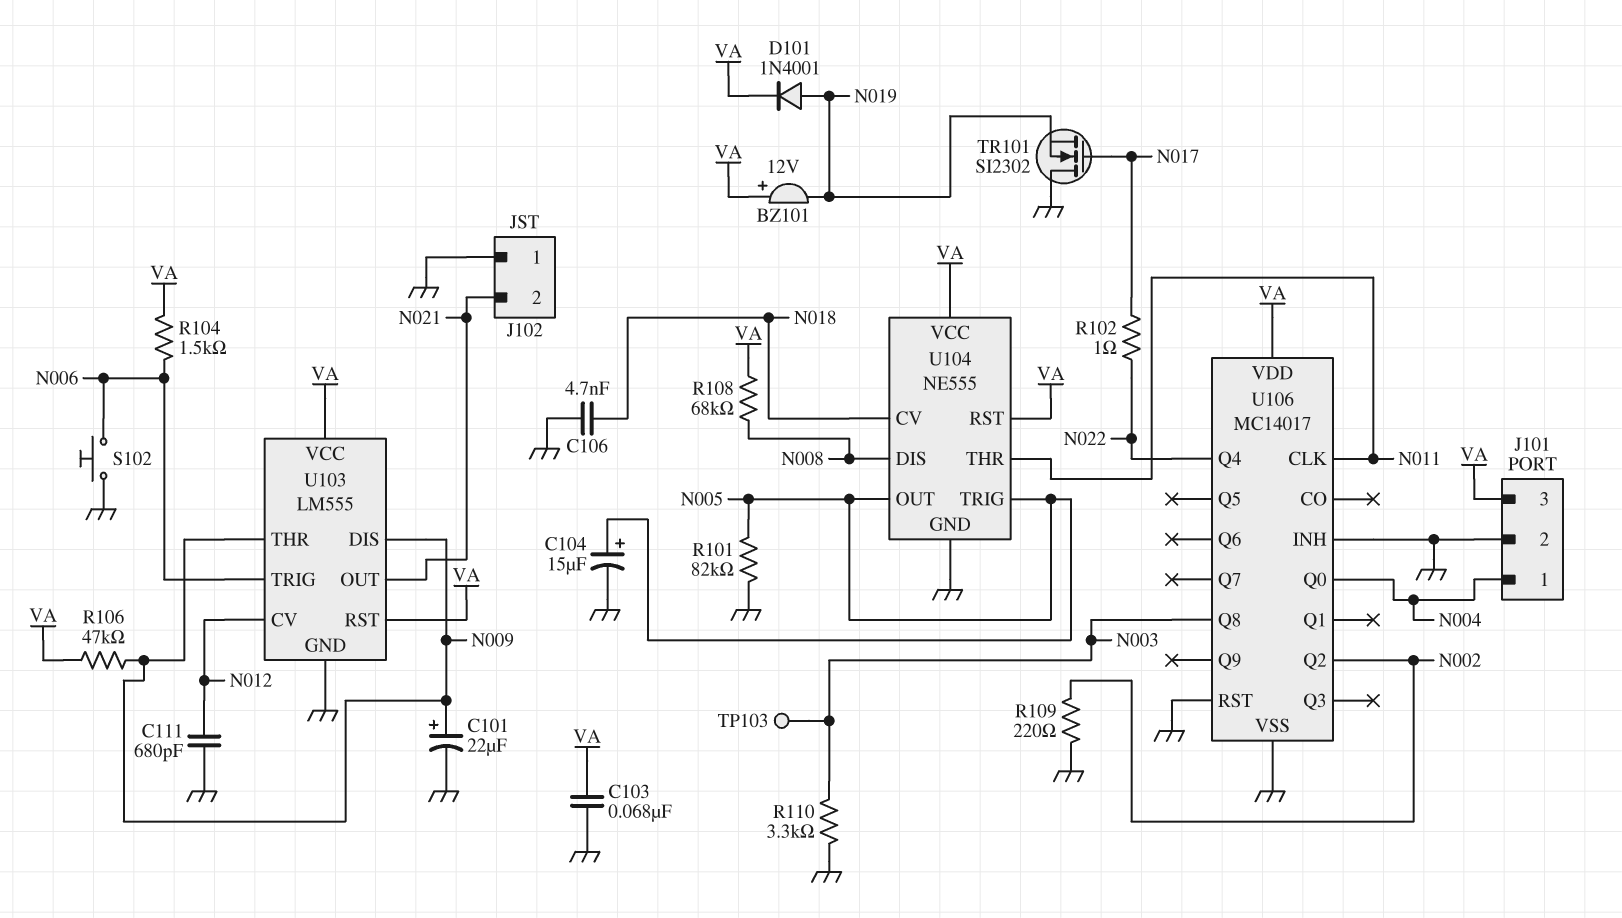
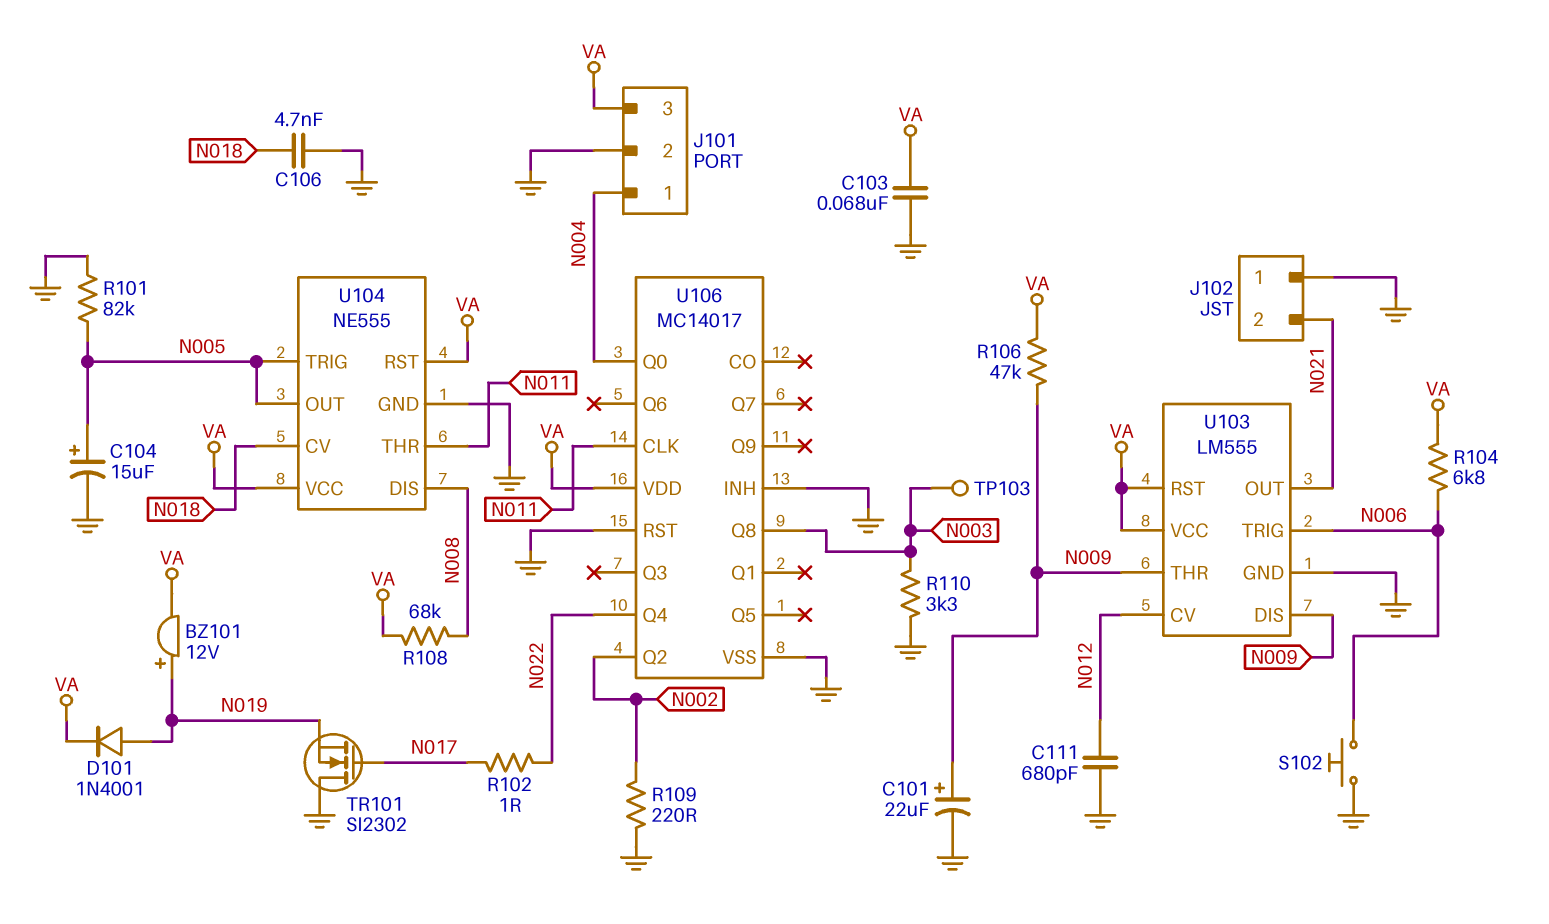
BZ101: buzzer 12V (plus VA, minus N019) -> buzzer 12V (plus N019, minus VA)
R104: 1.5k (N006, VA) -> 6.8k (N006, VA)

